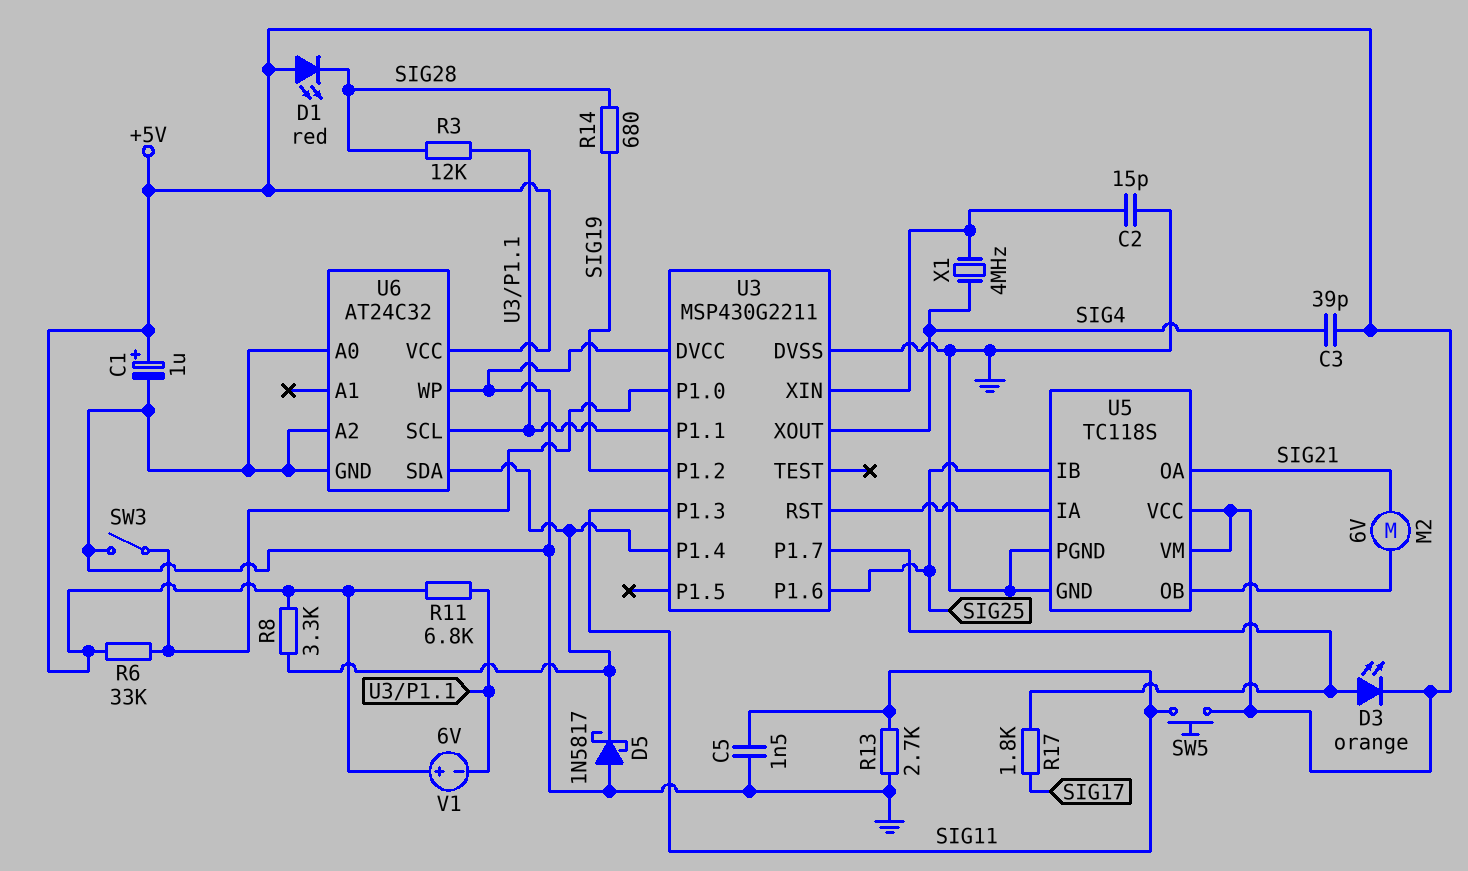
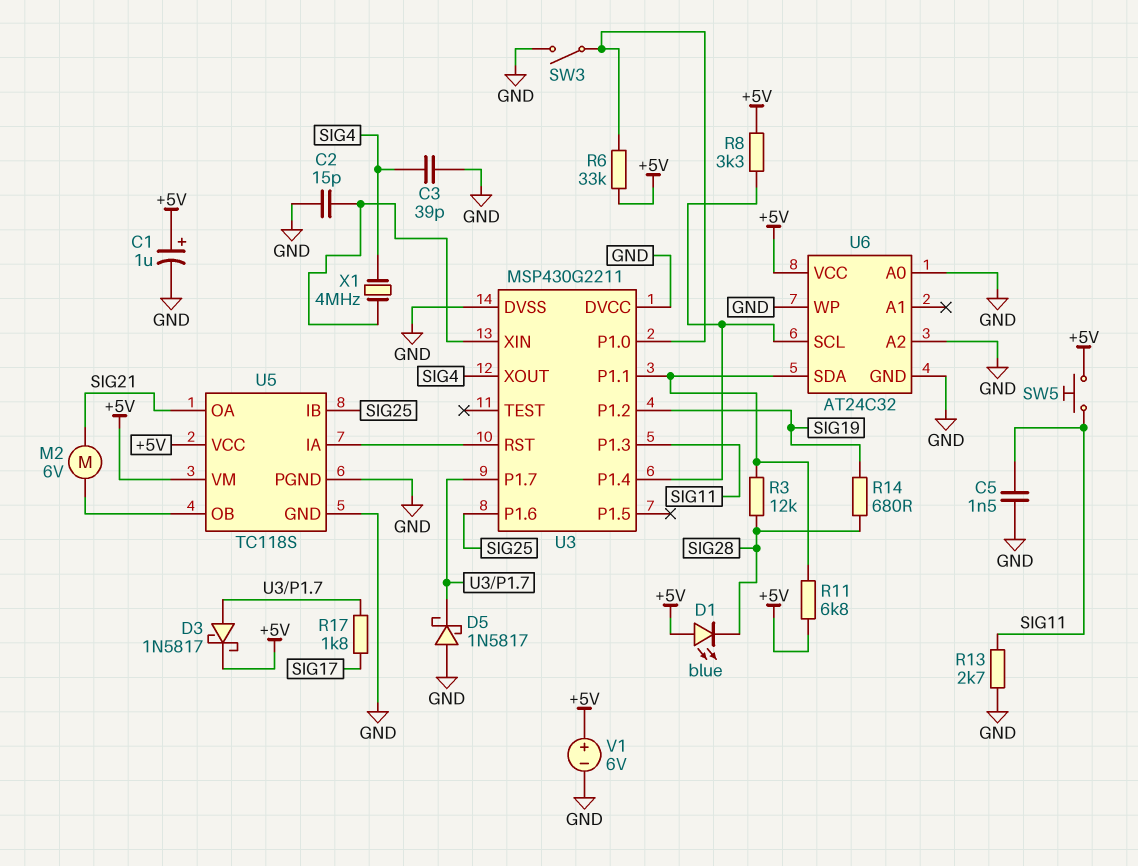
C3: 39pF (+5V, SIG4) -> 39pF (GND, SIG4)
D1: LED red (A +5V, K SIG28) -> LED blue (A +5V, K SIG28)
D3: LED orange (A U3/P1.7, K +5V) -> schottky 1N5817 (A U3/P1.7, K +5V)
D5: schottky 1N5817 (A GND, K U3/P1.4) -> schottky 1N5817 (A GND, K U3/P1.7)
U6 pin SCL: U3/P1.1 -> U3/P1.4
U6 pin SDA: U3/P1.4 -> U3/P1.1
V1: 6V (plus +5V, minus U3/P1.1) -> 6V (plus +5V, minus GND)

